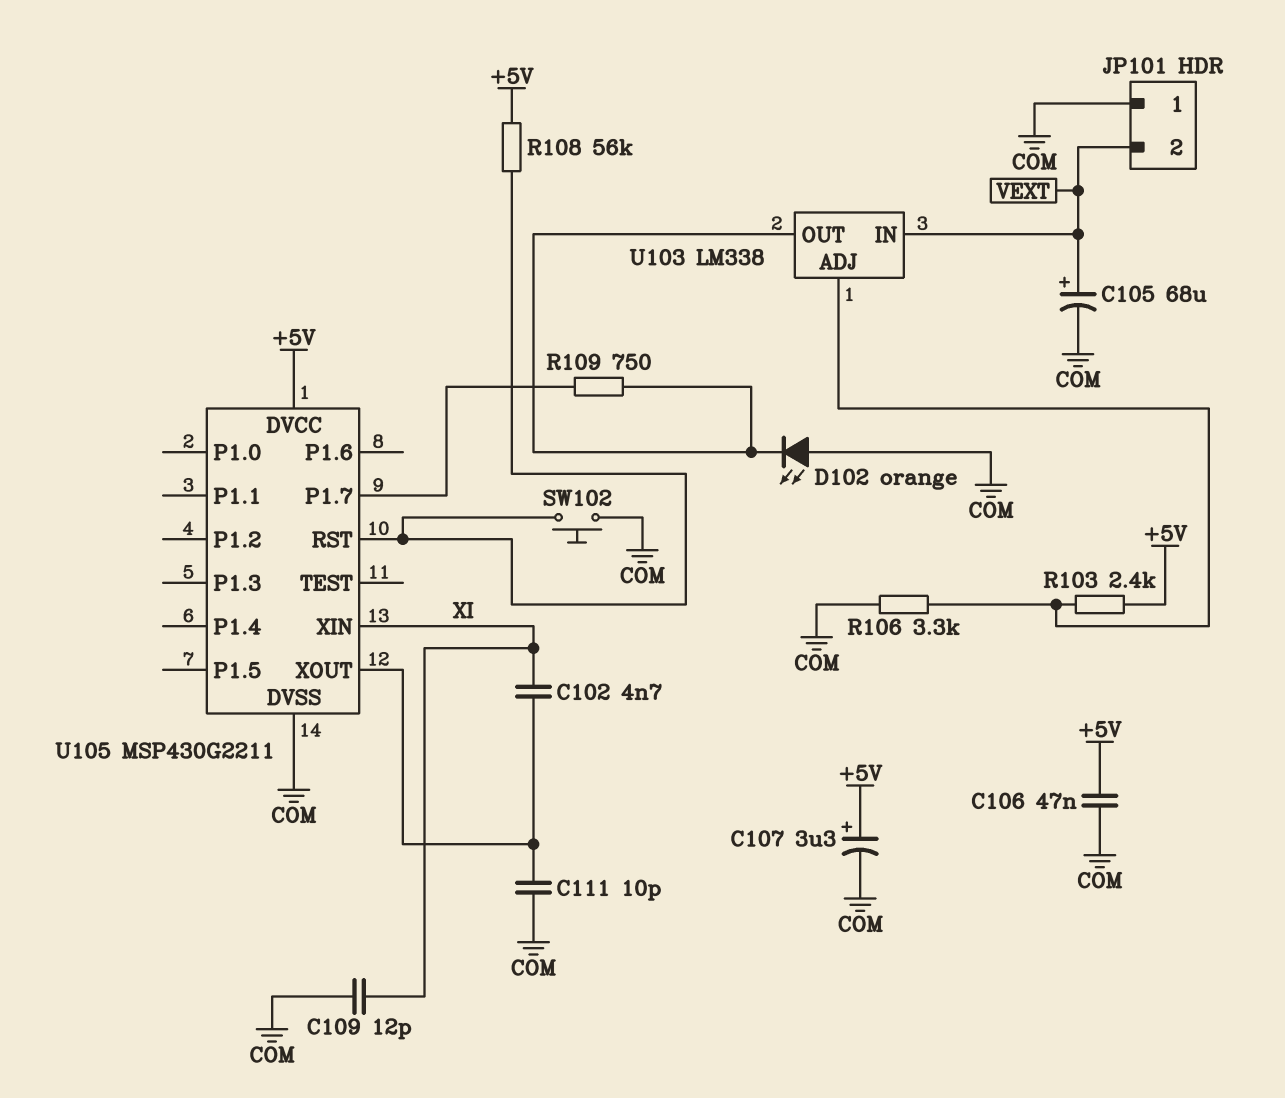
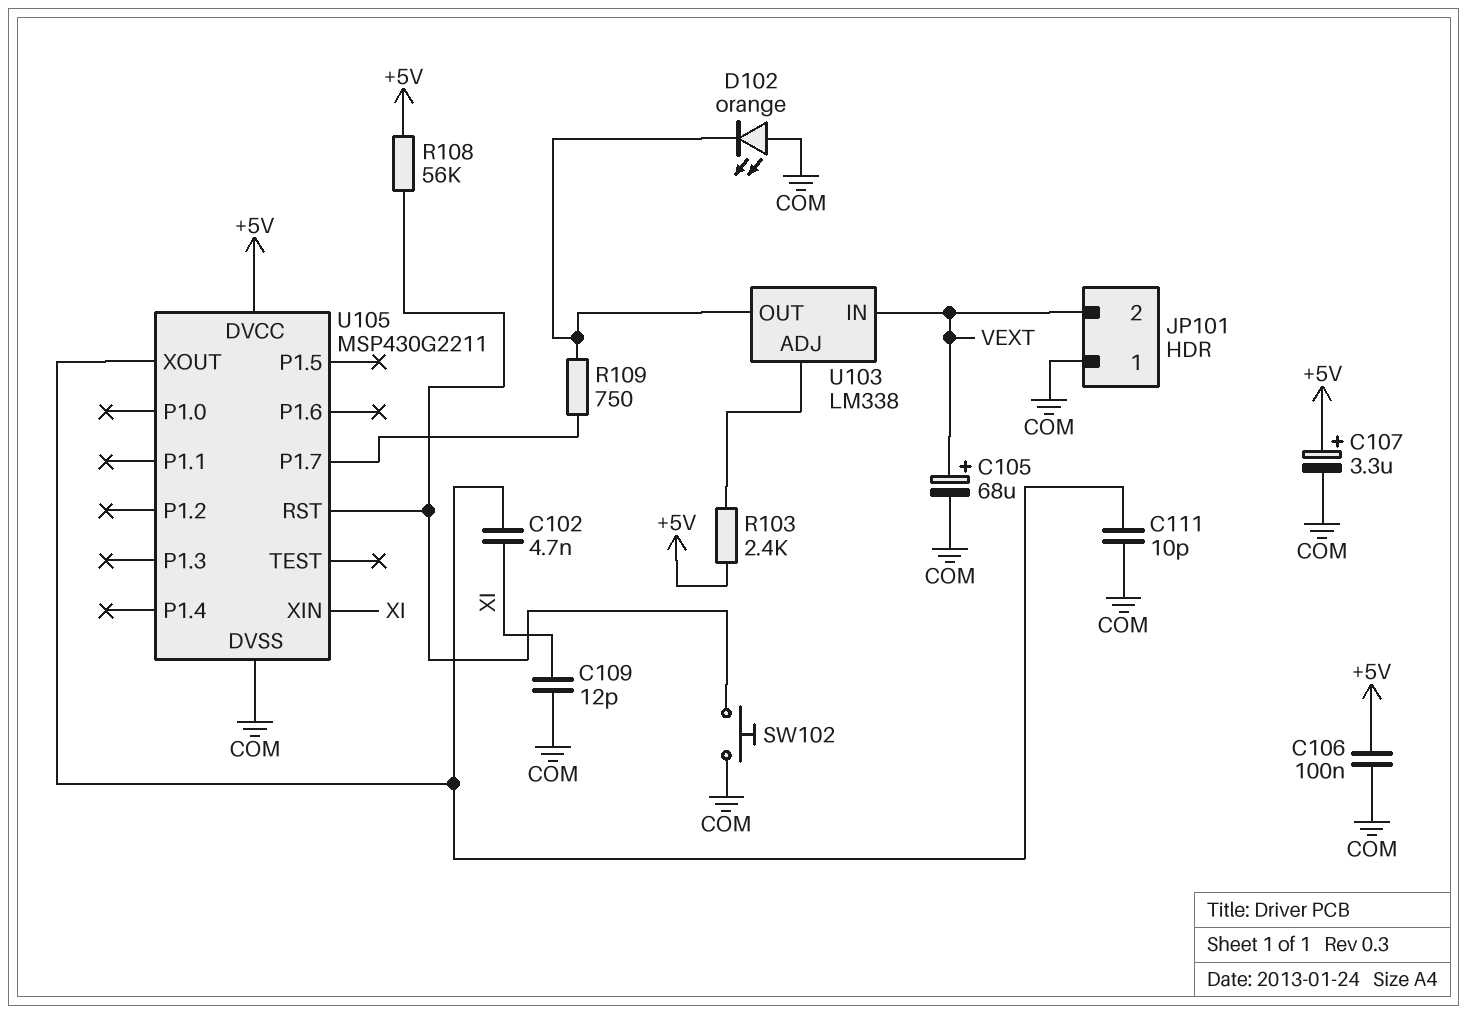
C106: 47nF (+5V, COM) -> 100nF (+5V, COM)
R106: 3.3k (COM, U103/ADJ) -> none

